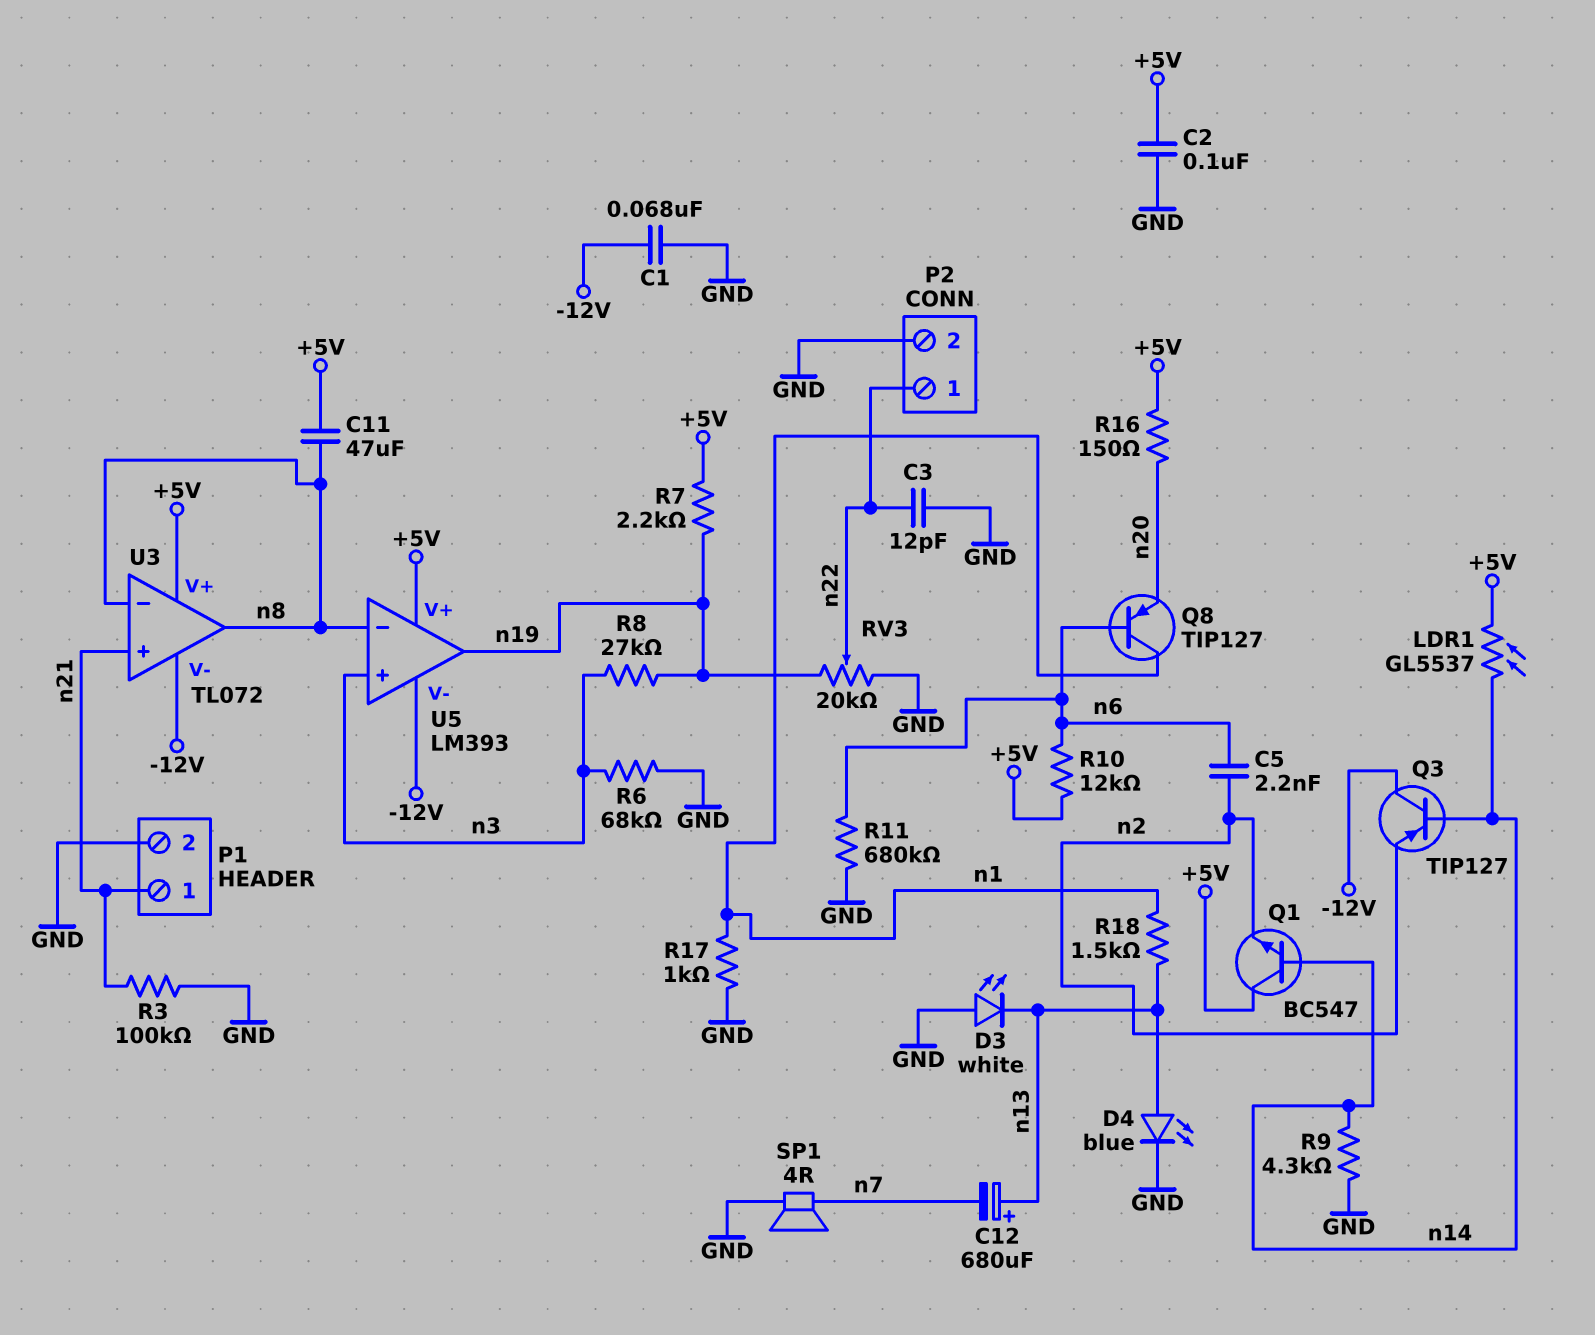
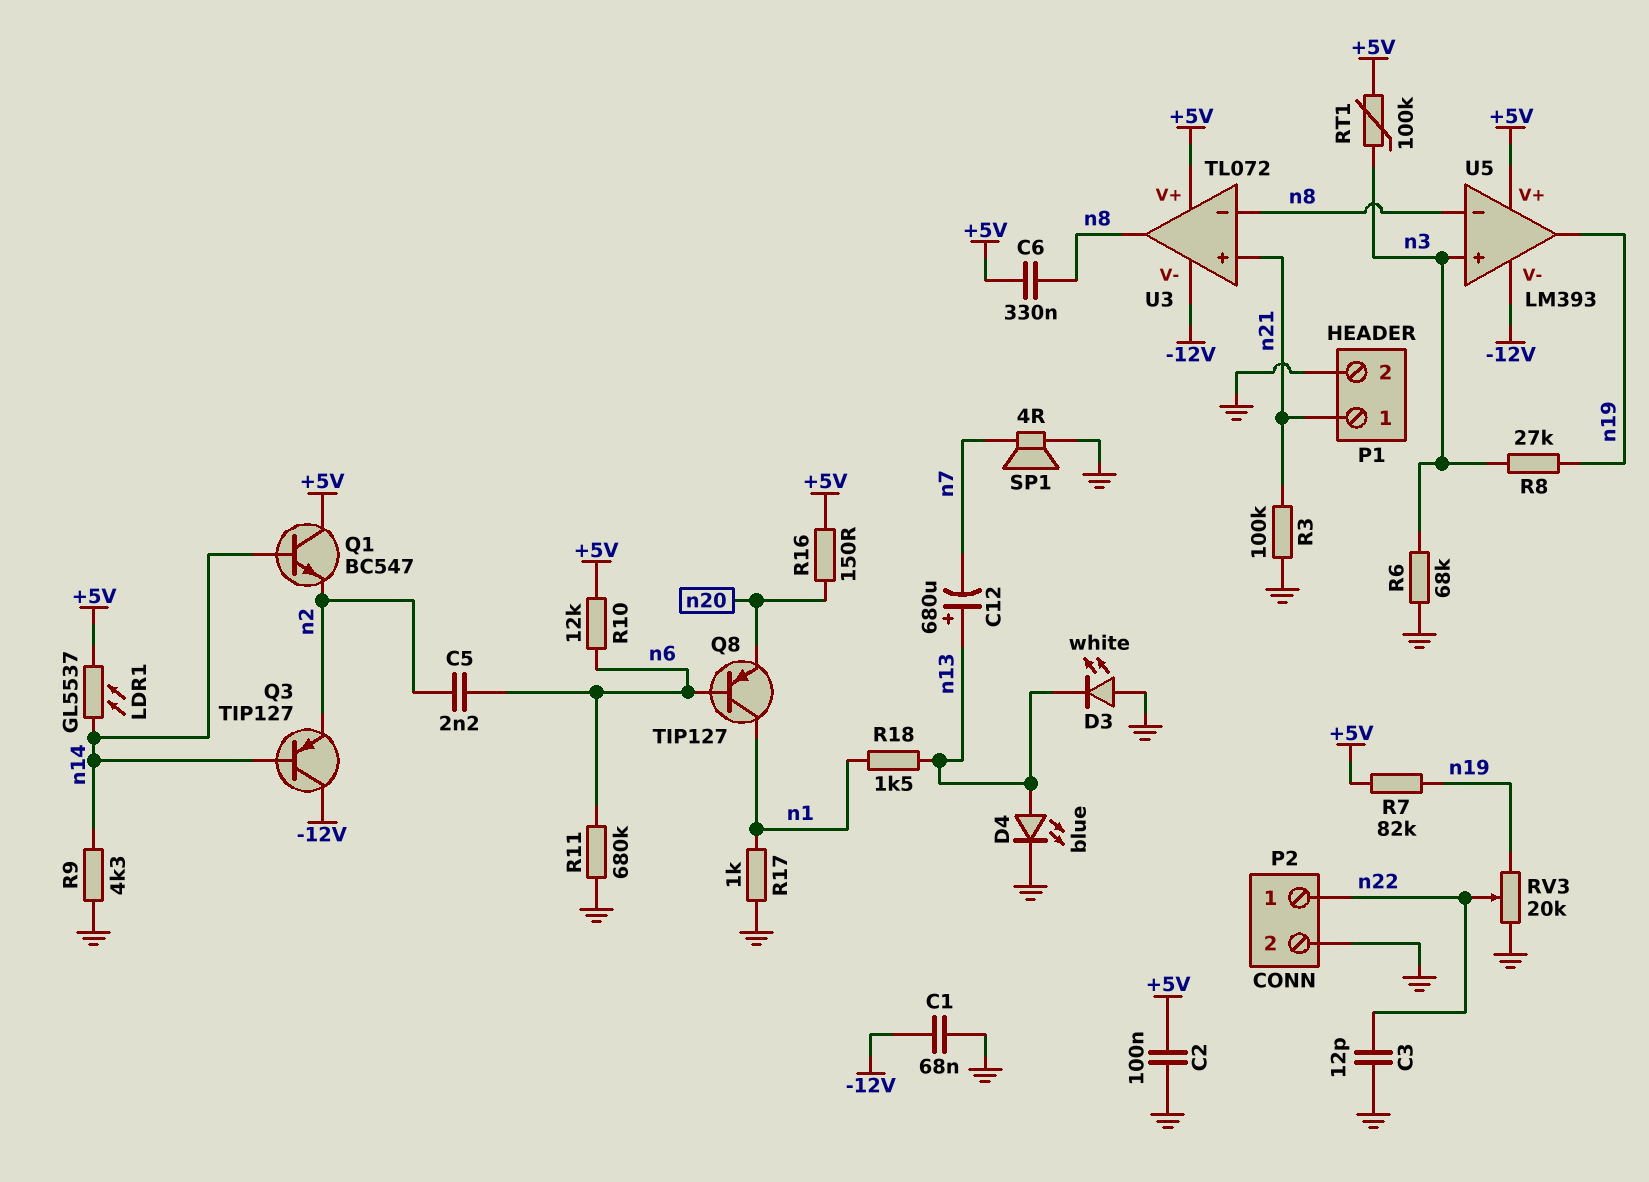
C6: none -> 330nF (+5V, n8)
C11: 47uF (+5V, n8) -> none
R7: 2.2k (+5V, n19) -> 82k (+5V, n19)
RT1: none -> 100k (+5V, n3)

